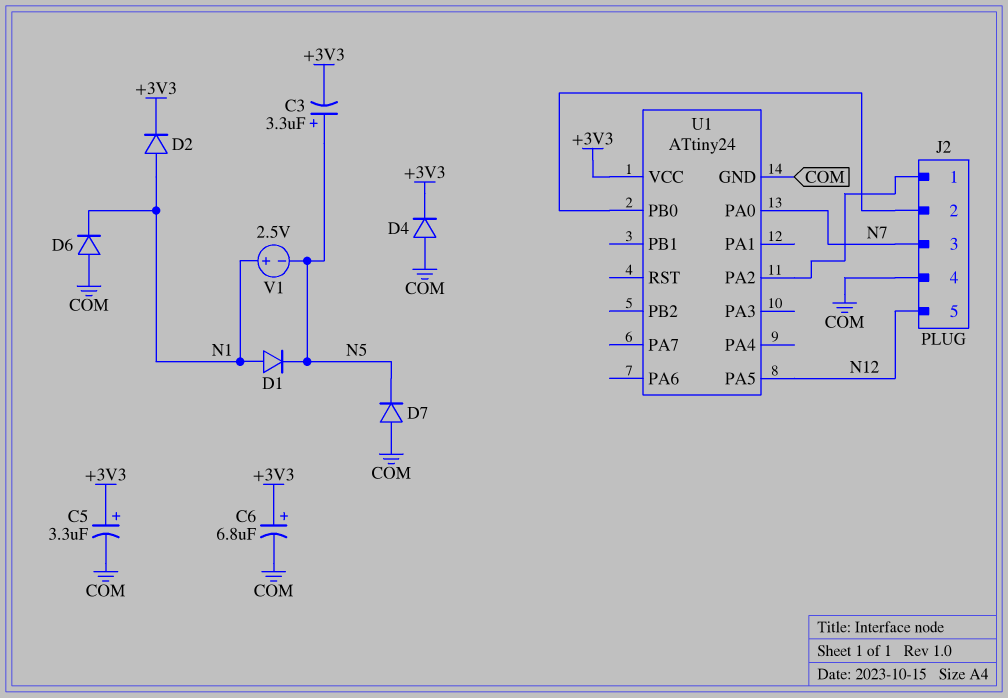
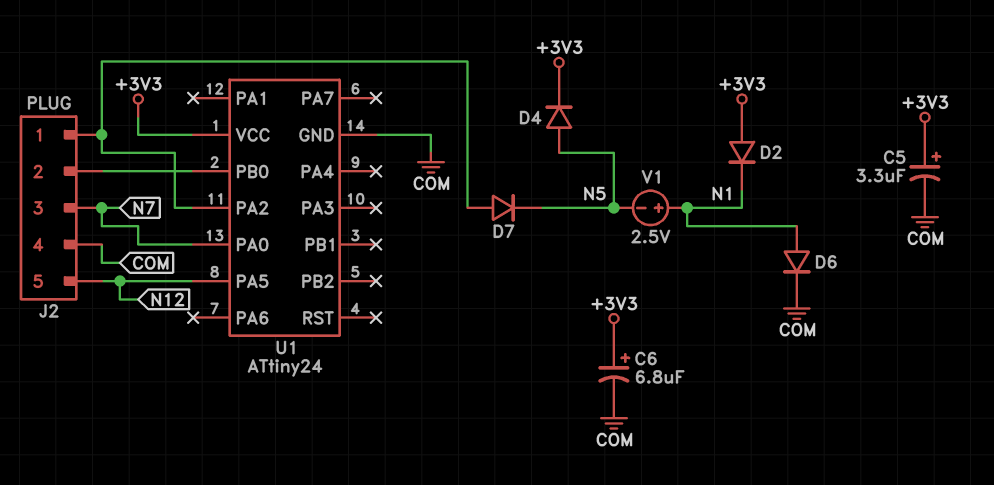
C3: 3.3uF (plus N5, minus +3V3) -> none
D1: diode (A N1, K N5) -> none
D2: diode (A N1, K +3V3) -> diode (A +3V3, K N1)
D4: diode (A COM, K +3V3) -> diode (A N5, K +3V3)
D6: diode (A COM, K N1) -> diode (A N1, K COM)
D7: diode (A COM, K N5) -> diode (A J2/1, K N5)

